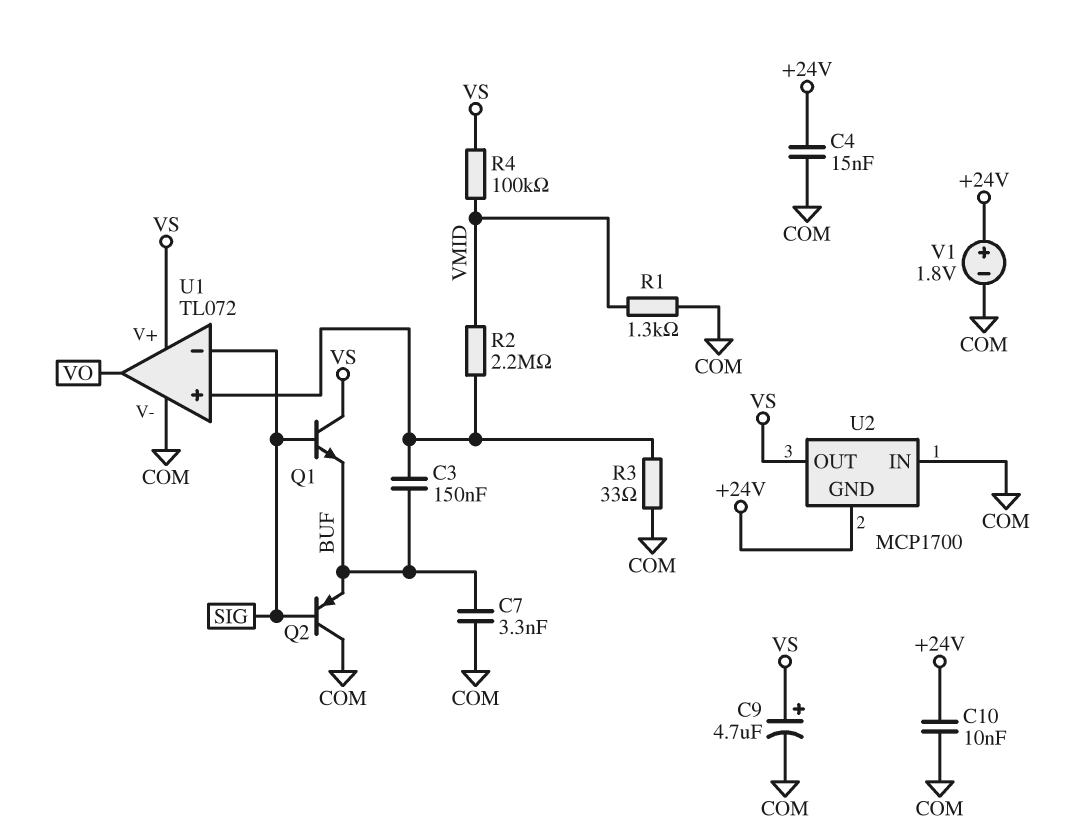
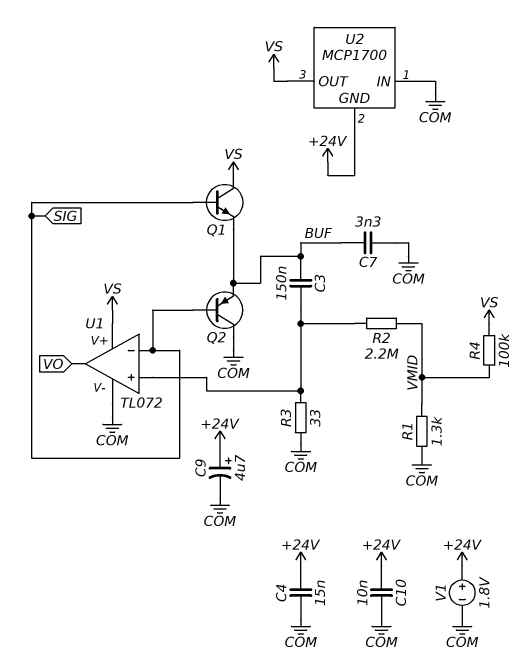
C9: 4.7uF (plus VS, minus COM) -> 4.7uF (plus +24V, minus COM)

